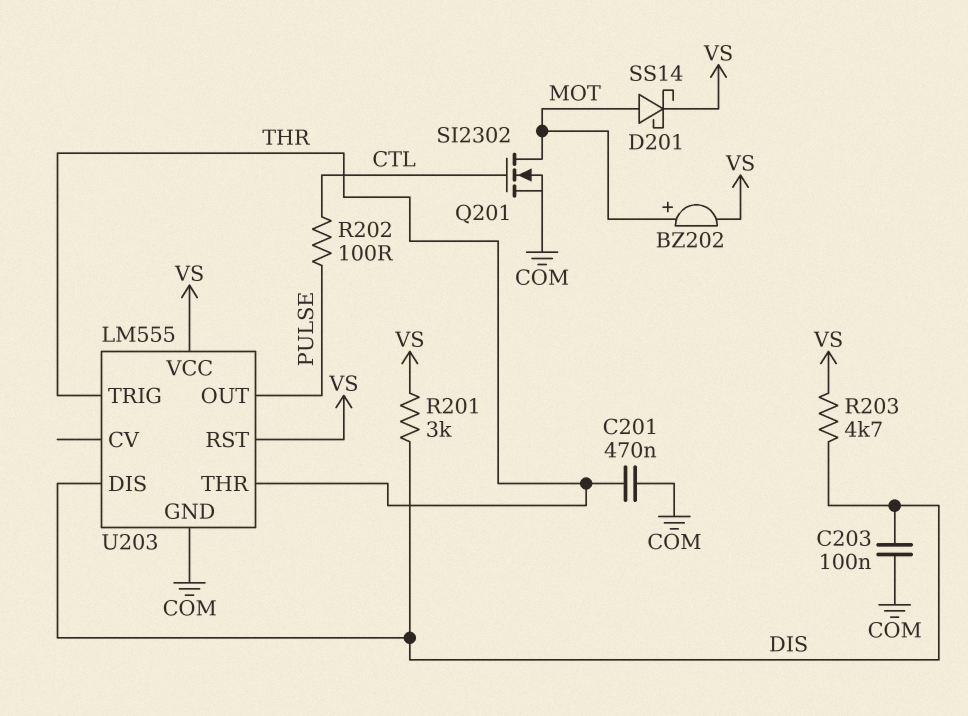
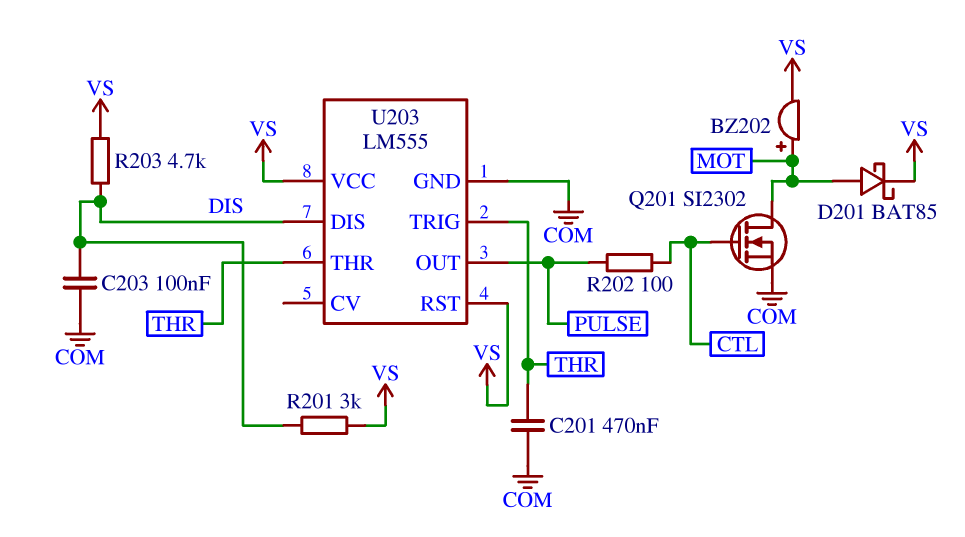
D201: schottky SS14 (A MOT, K VS) -> schottky BAT85 (A MOT, K VS)

